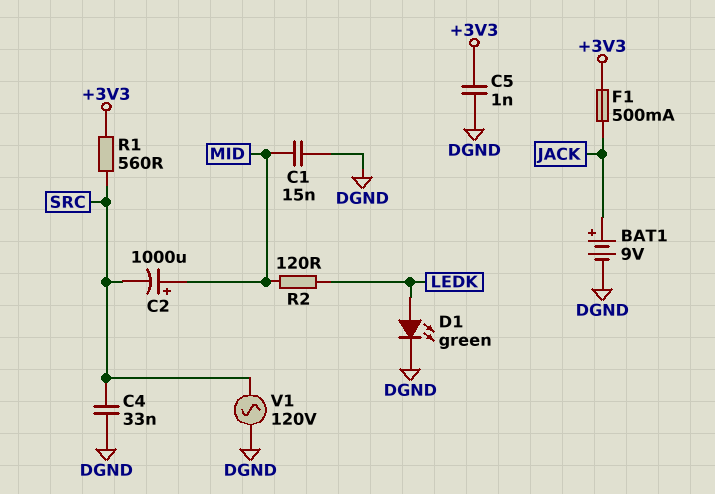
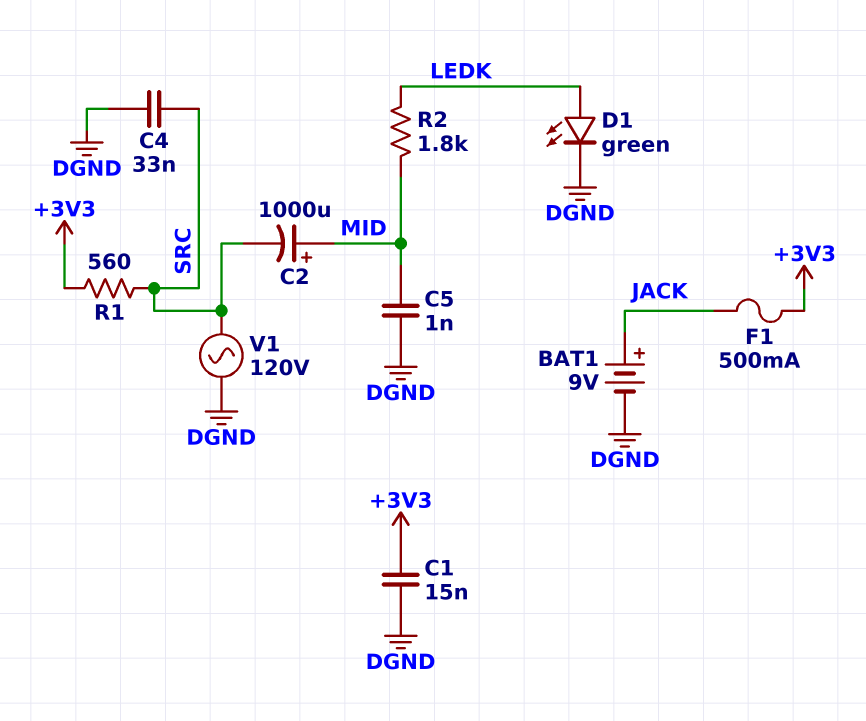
C1: 15nF (DGND, MID) -> 15nF (+3V3, DGND)
C5: 1nF (+3V3, DGND) -> 1nF (DGND, MID)
R2: 120 (LEDK, MID) -> 1.8k (LEDK, MID)

